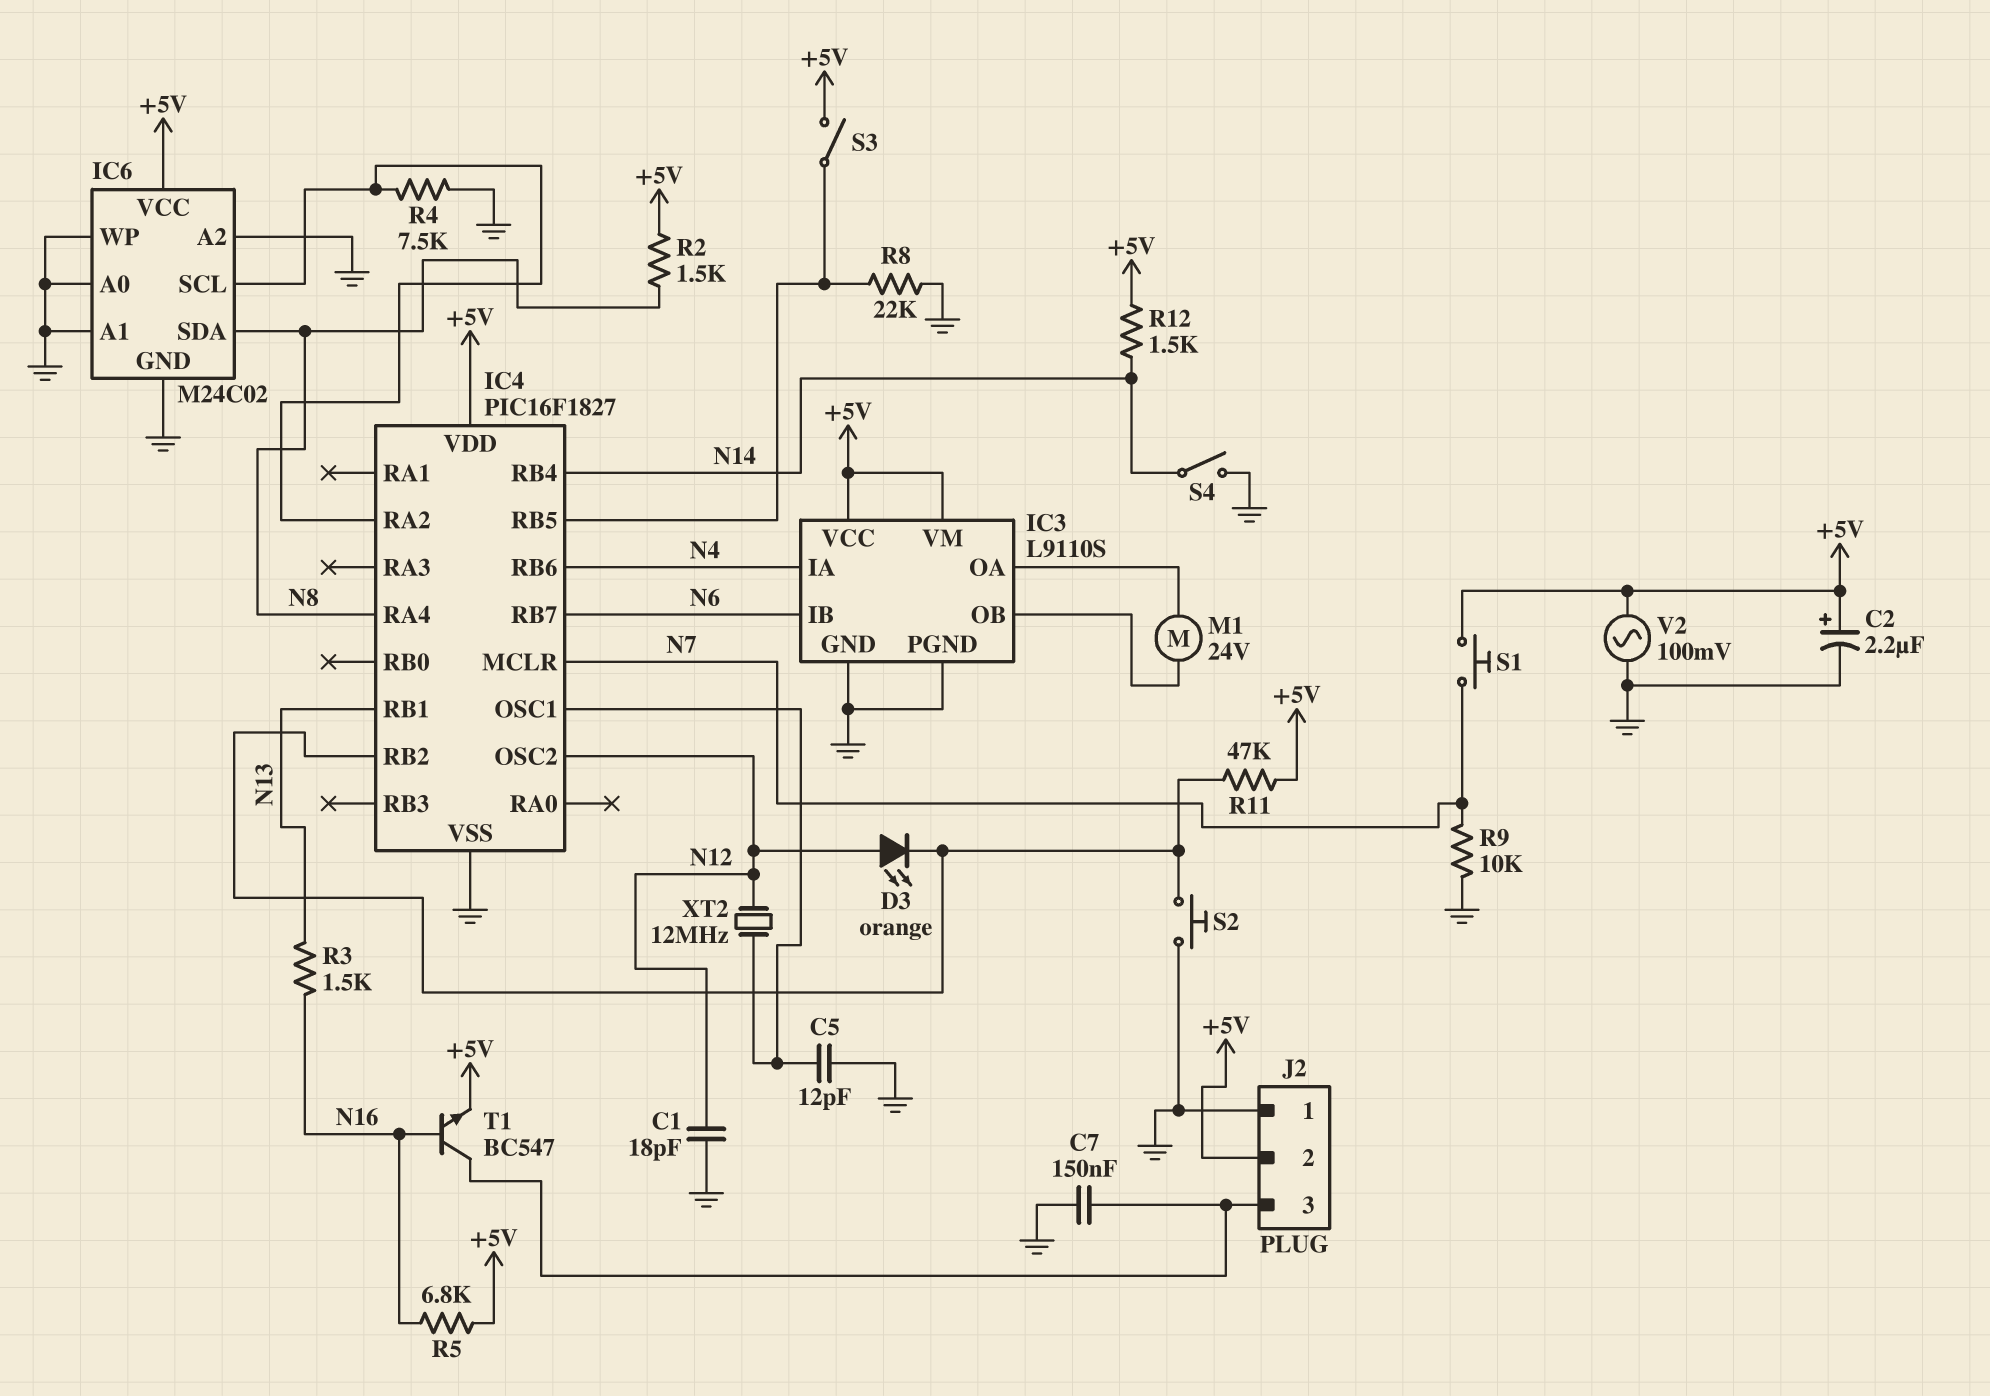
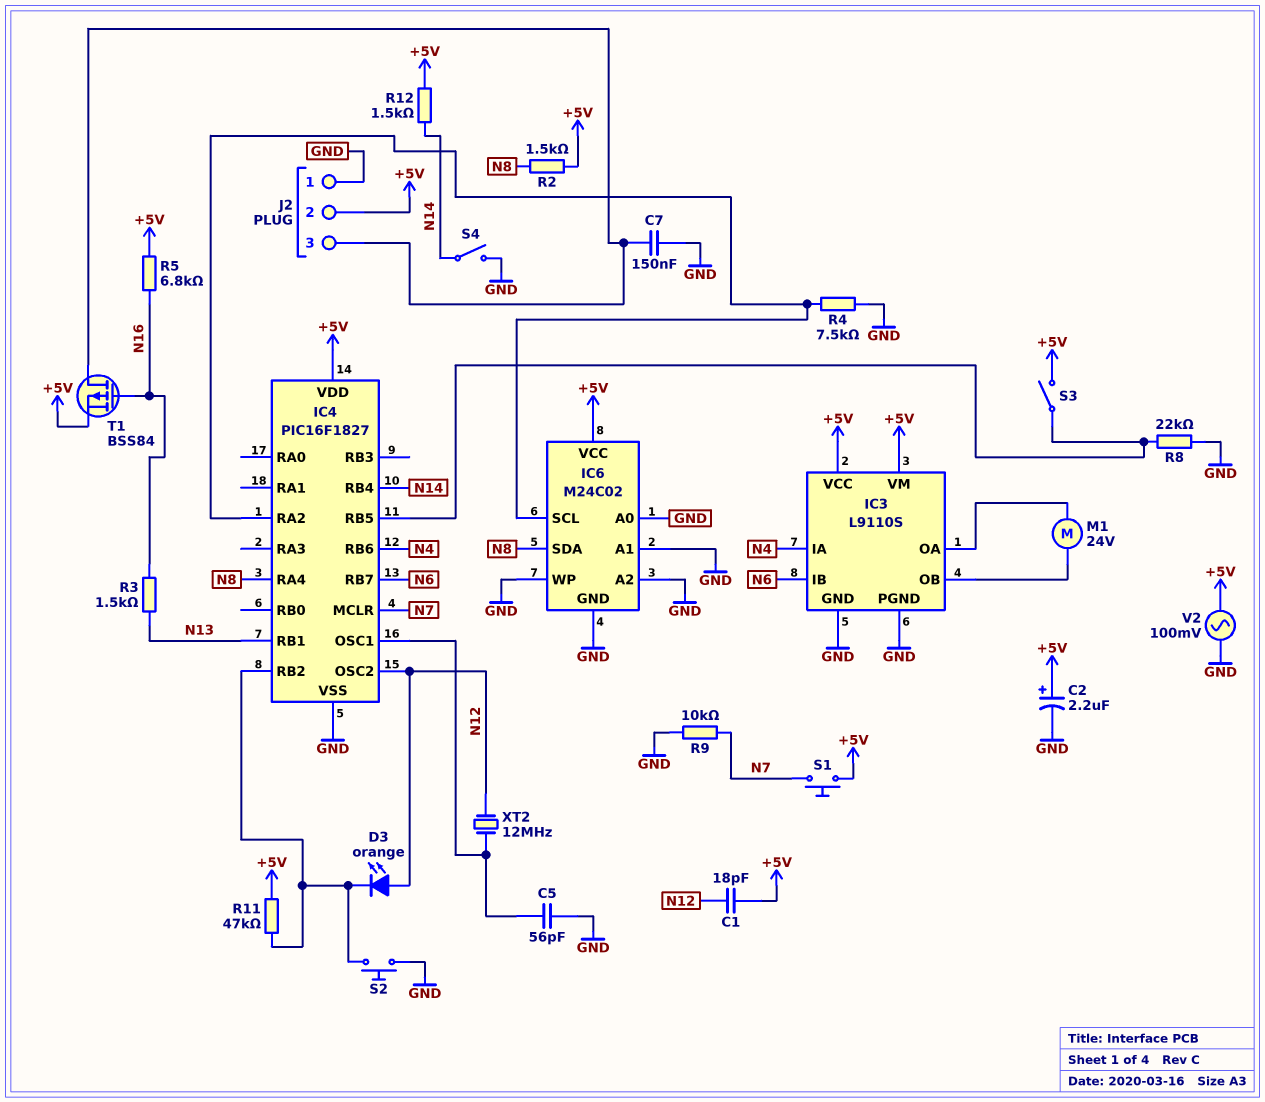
C1: 18pF (GND, N12) -> 18pF (+5V, N12)
C5: 12pF (GND, IC4/OSC1) -> 56pF (GND, IC4/OSC1)
T1: NPN BC547 (B N16, C J2/3, E +5V) -> PMOS BSS84 (G N16, D J2/3, S +5V)

